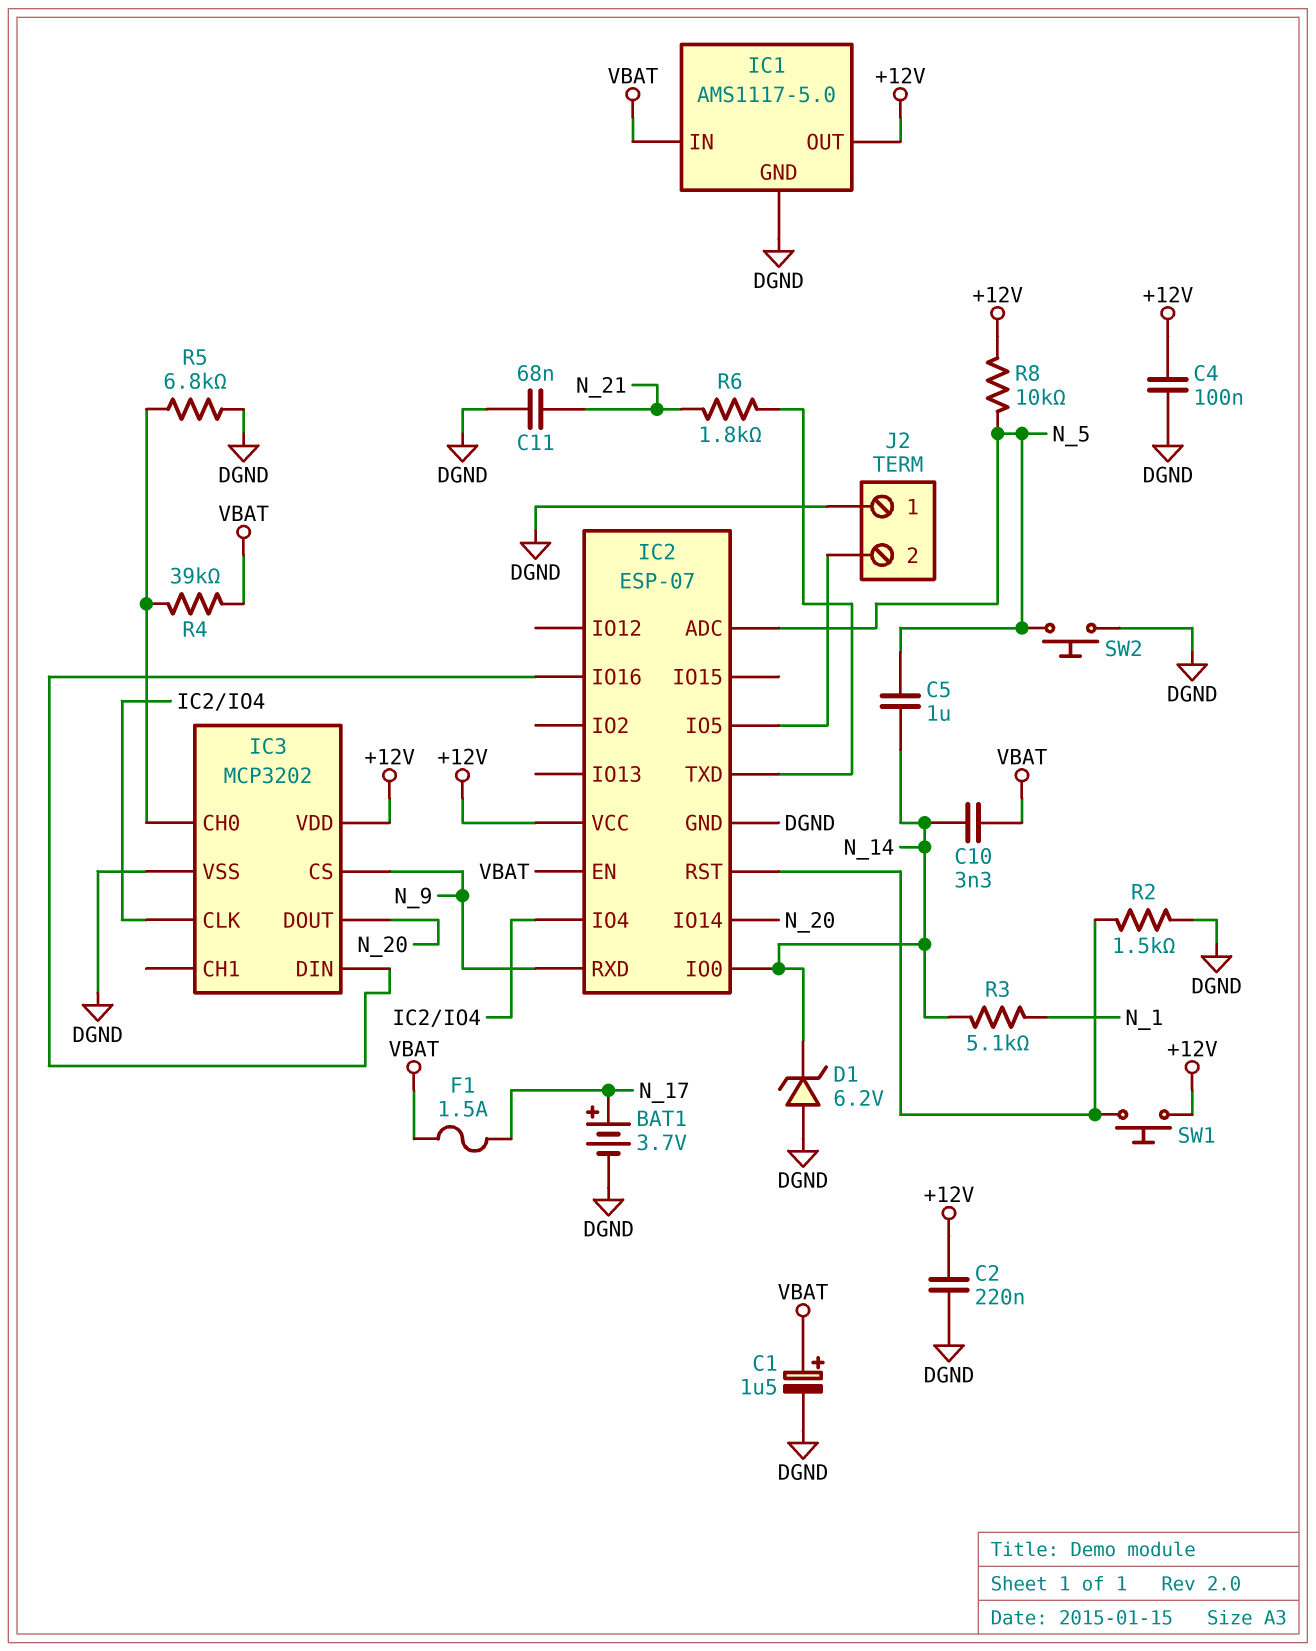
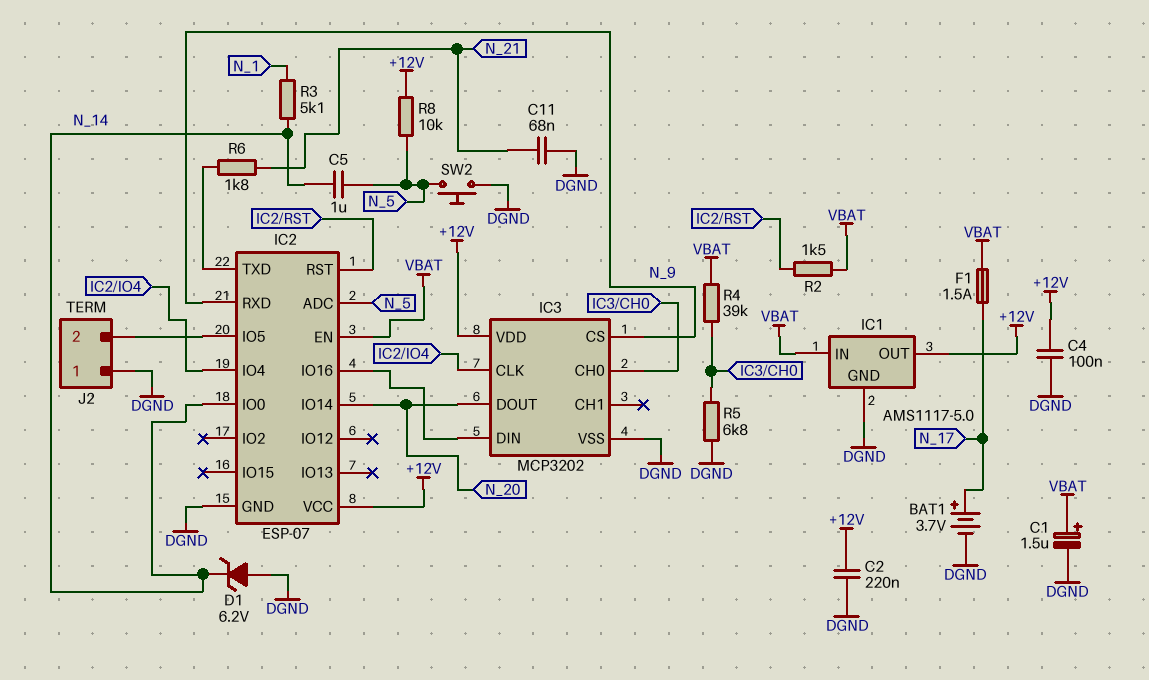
C10: 3.3nF (N_14, VBAT) -> none
R2: 1.5k (DGND, IC2/RST) -> 1.5k (IC2/RST, VBAT)
SW1: button (+12V, IC2/RST) -> none

